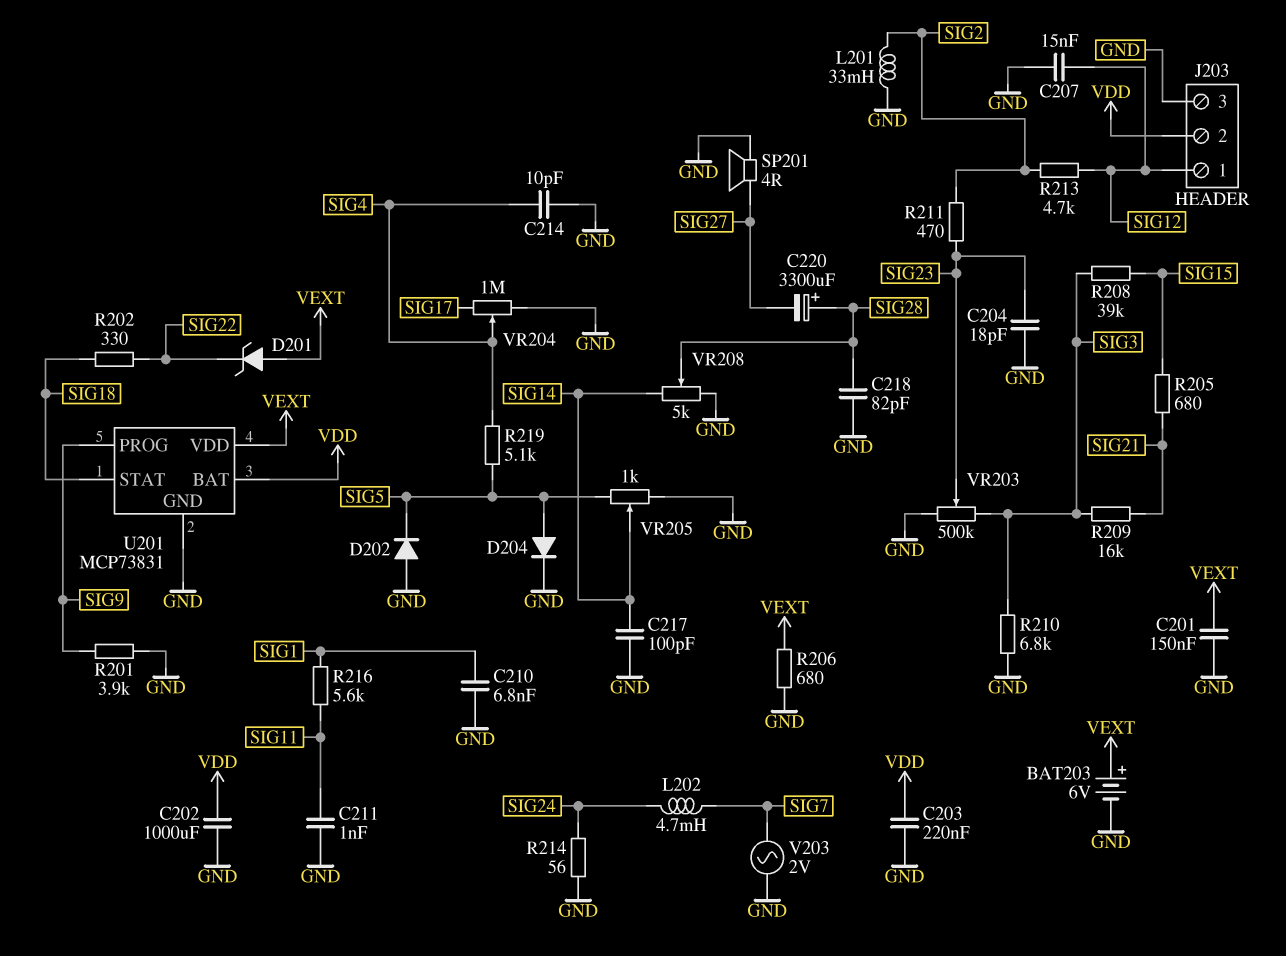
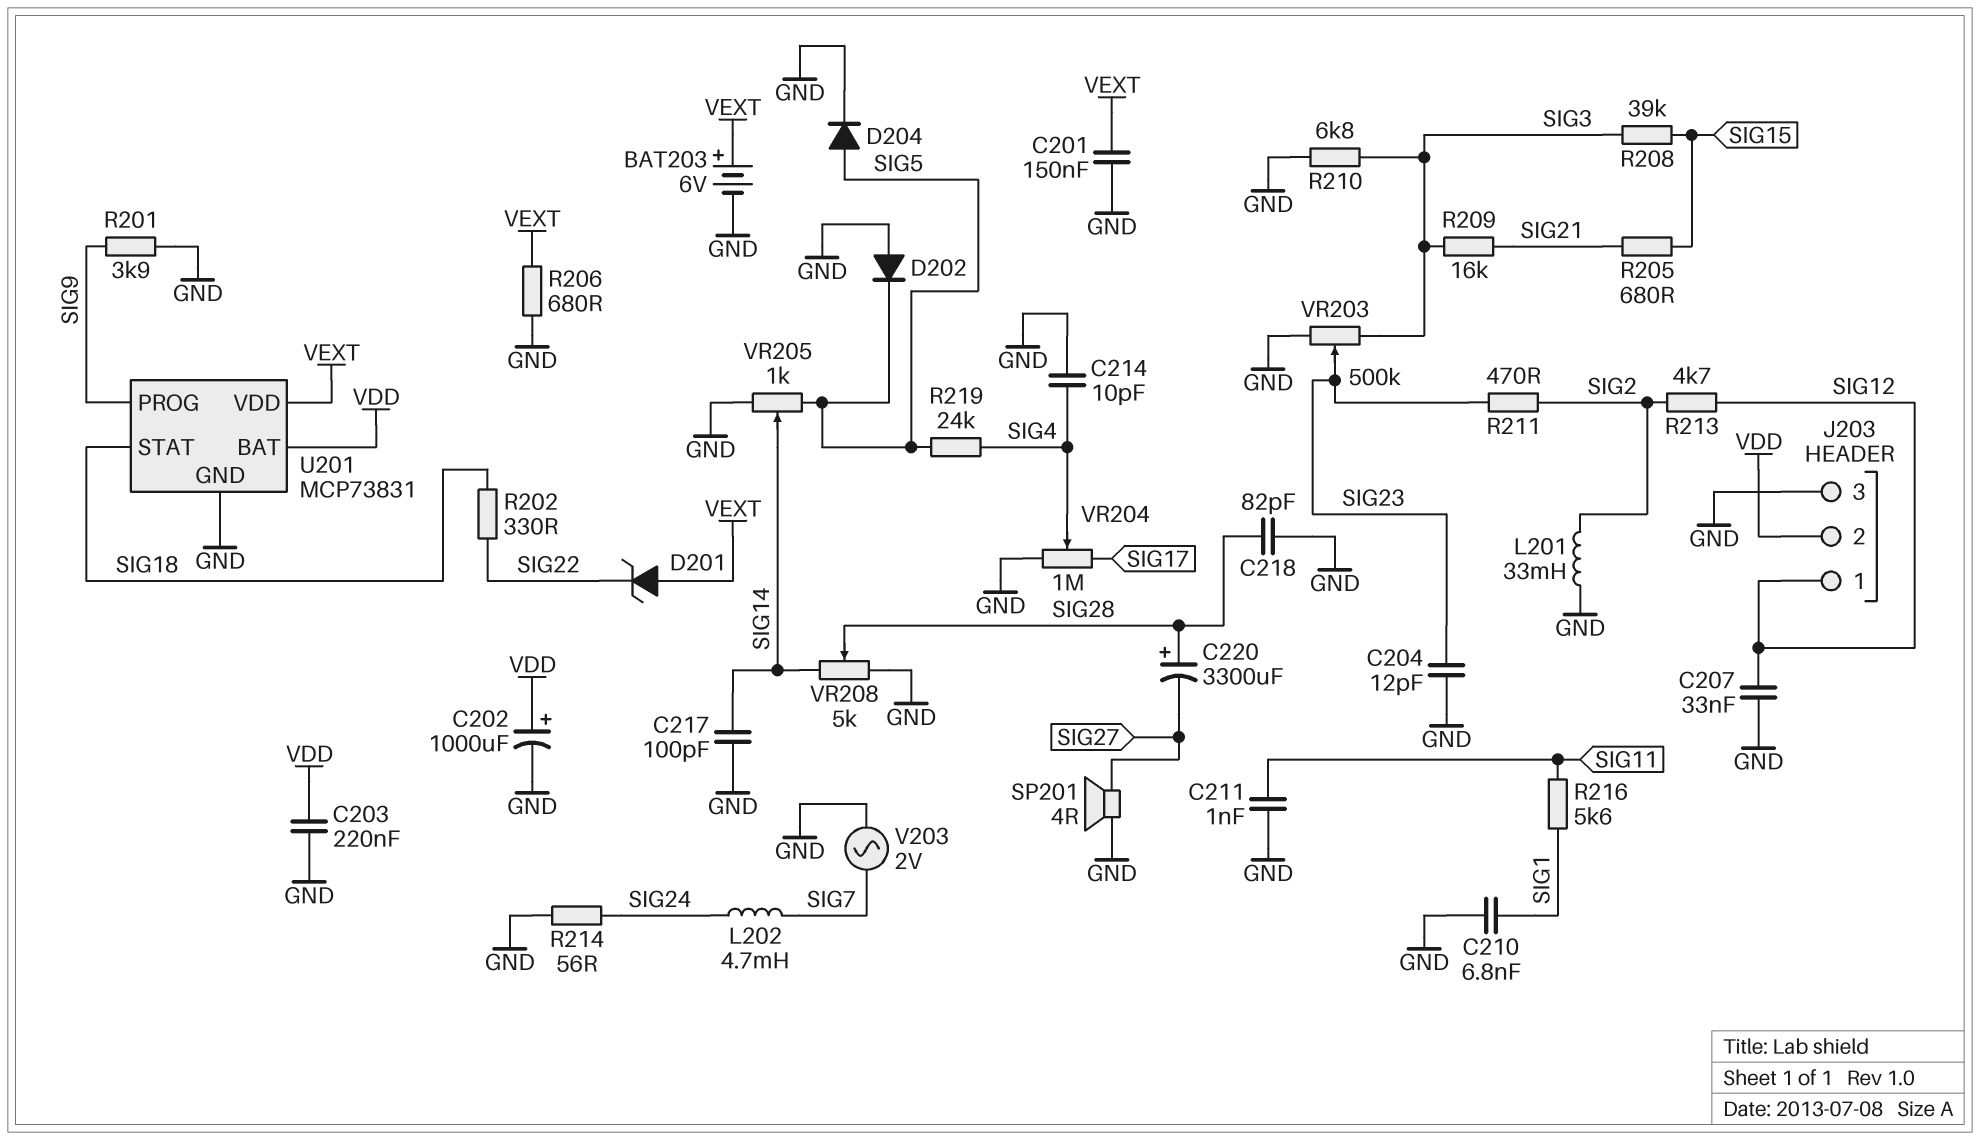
C202: 1000uF (GND, VDD) -> 1000uF (plus VDD, minus GND)
C204: 18pF (GND, SIG23) -> 12pF (GND, SIG23)
C207: 15nF (GND, SIG12) -> 33nF (GND, SIG12)
R219: 5.1k (SIG4, SIG5) -> 24k (SIG4, SIG5)

